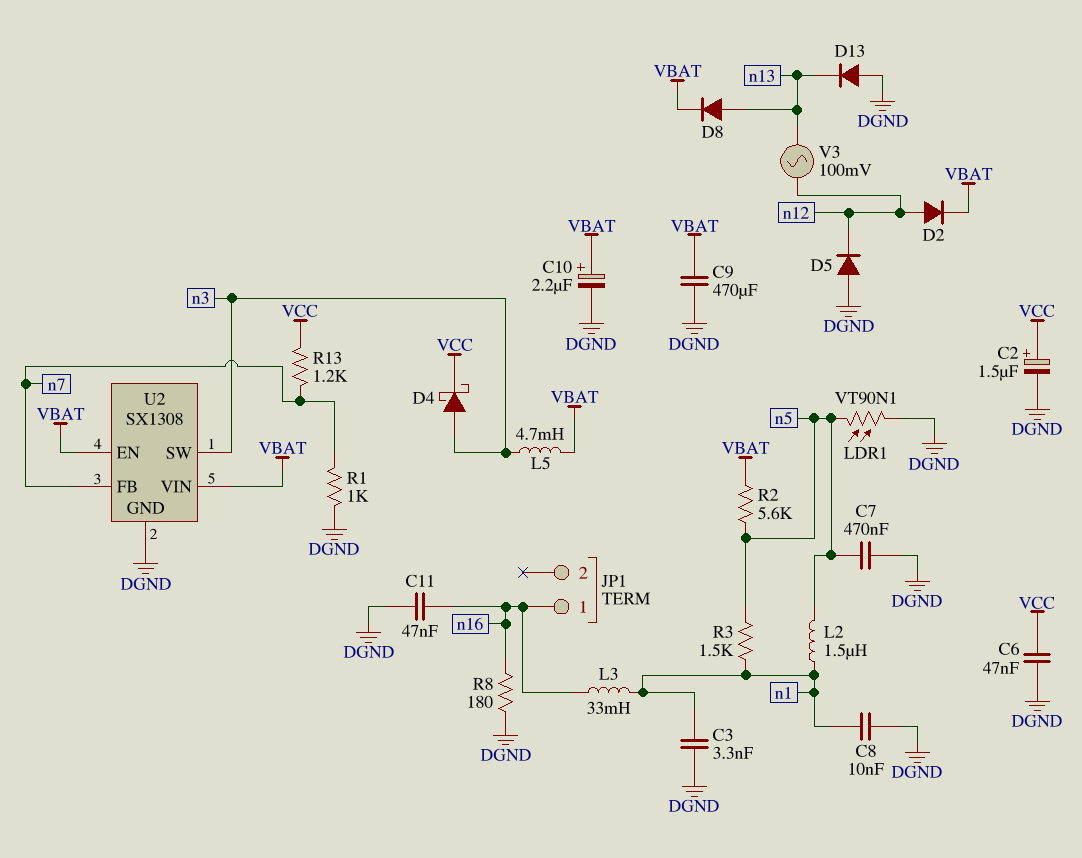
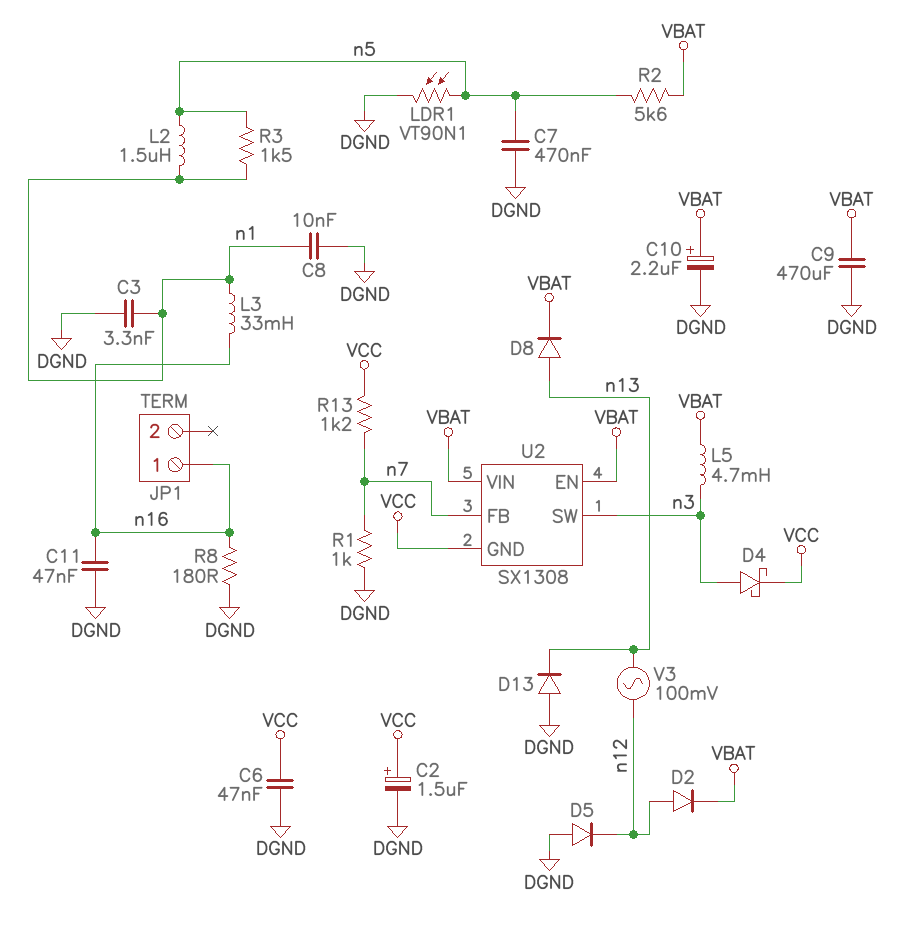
U2 pin GND: DGND -> VCC

